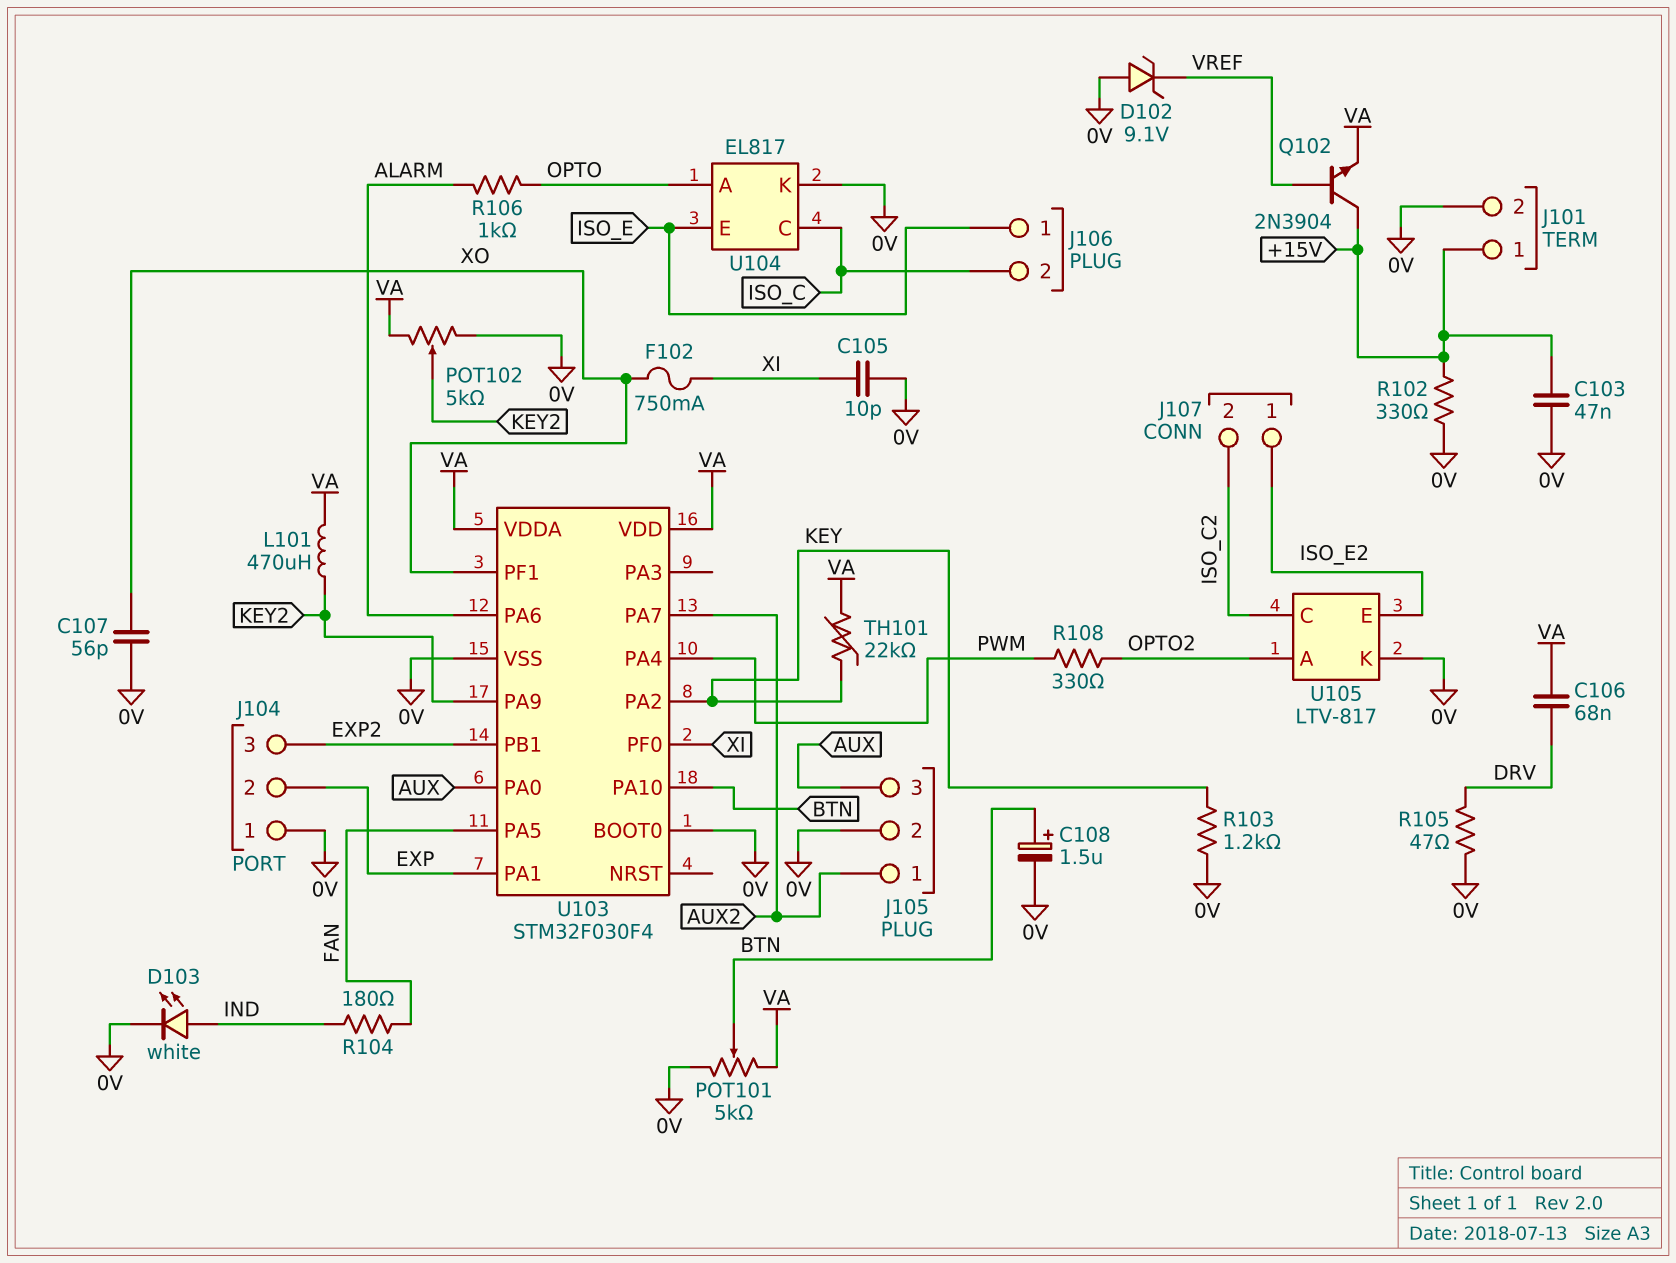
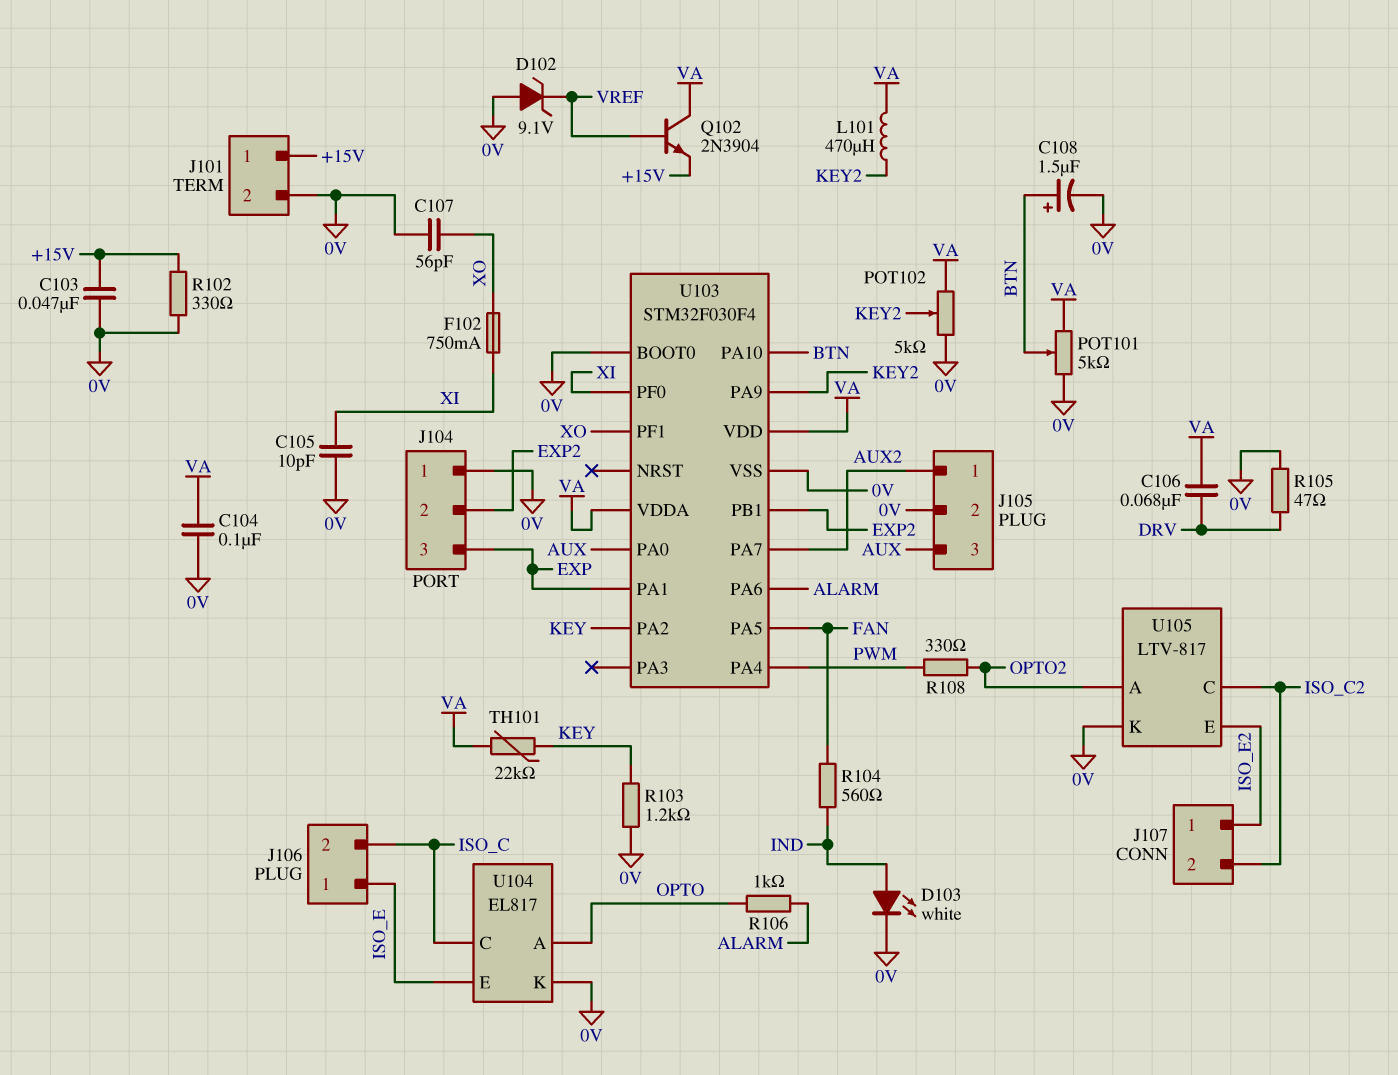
C104: none -> 100nF (0V, VA)
J104 pin 2: EXP -> EXP2
J104 pin 3: EXP2 -> EXP
Q102: NPN 2N3904 (B VREF, C +15V, E VA) -> NPN 2N3904 (B VREF, C VA, E +15V)
R104: 180 (FAN, IND) -> 560 (FAN, IND)

